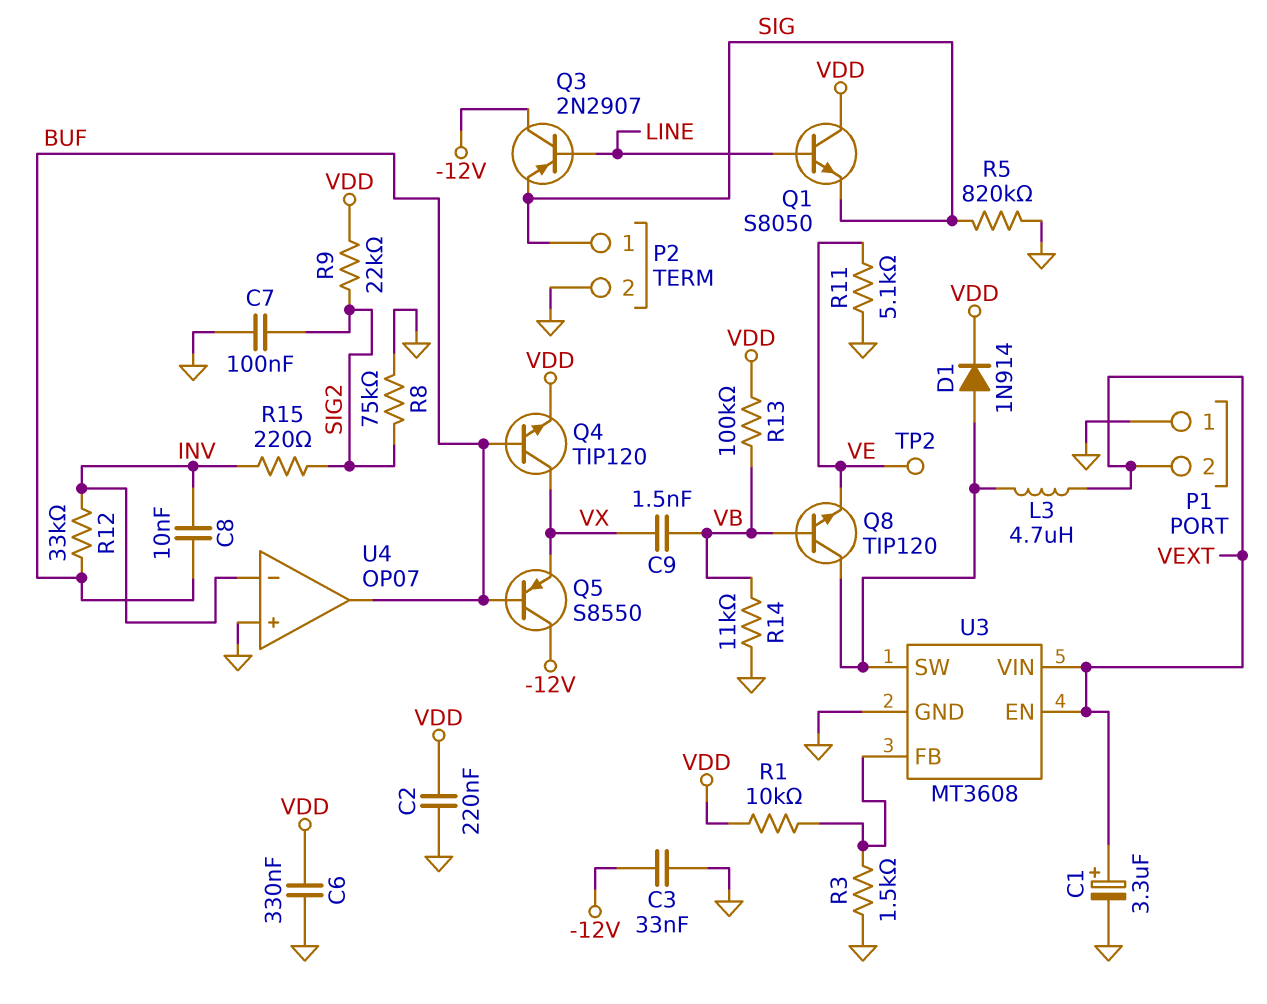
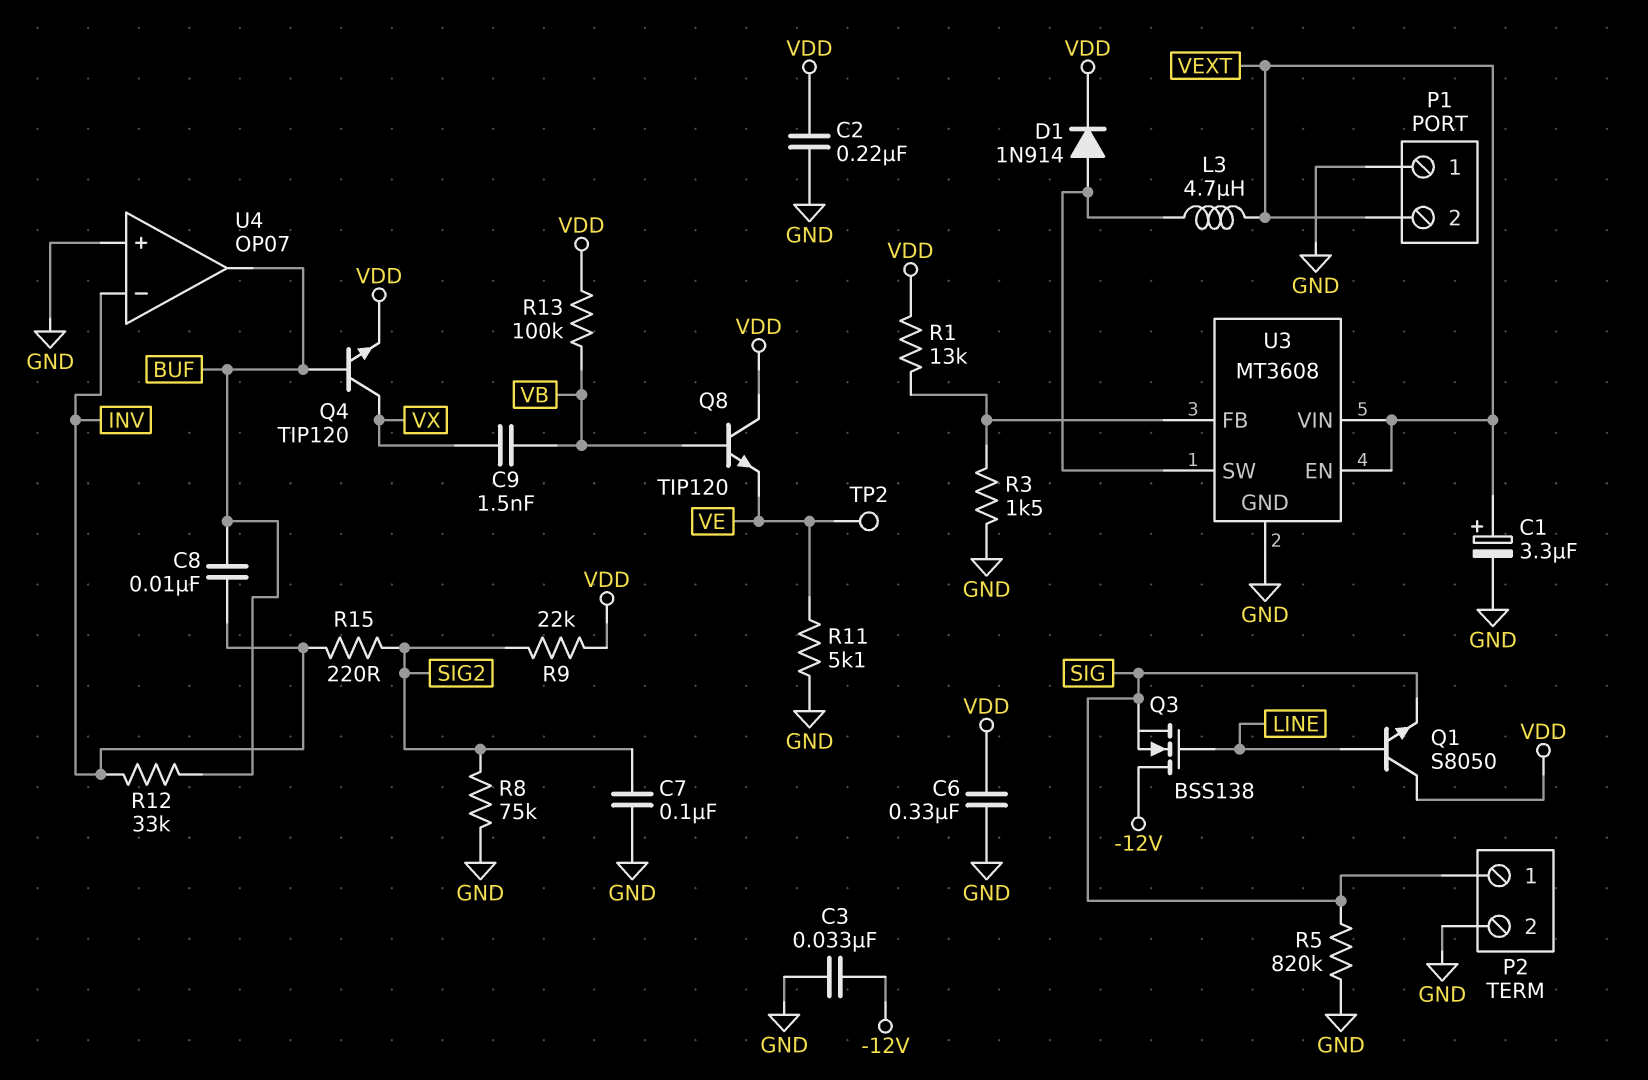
Q3: PNP 2N2907 (B LINE, C -12V, E SIG) -> NMOS BSS138 (G LINE, D -12V, S SIG)
Q5: PNP S8550 (B BUF, C -12V, E VX) -> none
Q8: NPN TIP120 (B VB, C U3/SW, E VE) -> NPN TIP120 (B VB, C VDD, E VE)
R1: 10k (U3/FB, VDD) -> 13k (U3/FB, VDD)
R14: 11k (GND, VB) -> none

